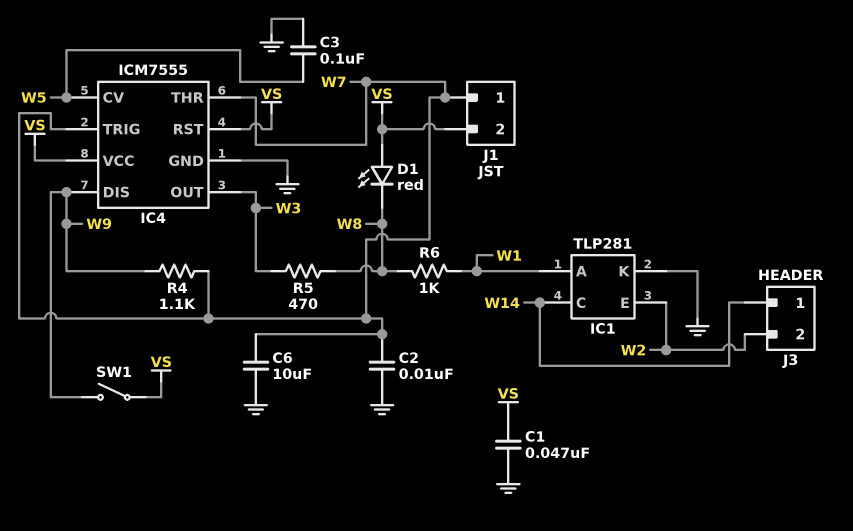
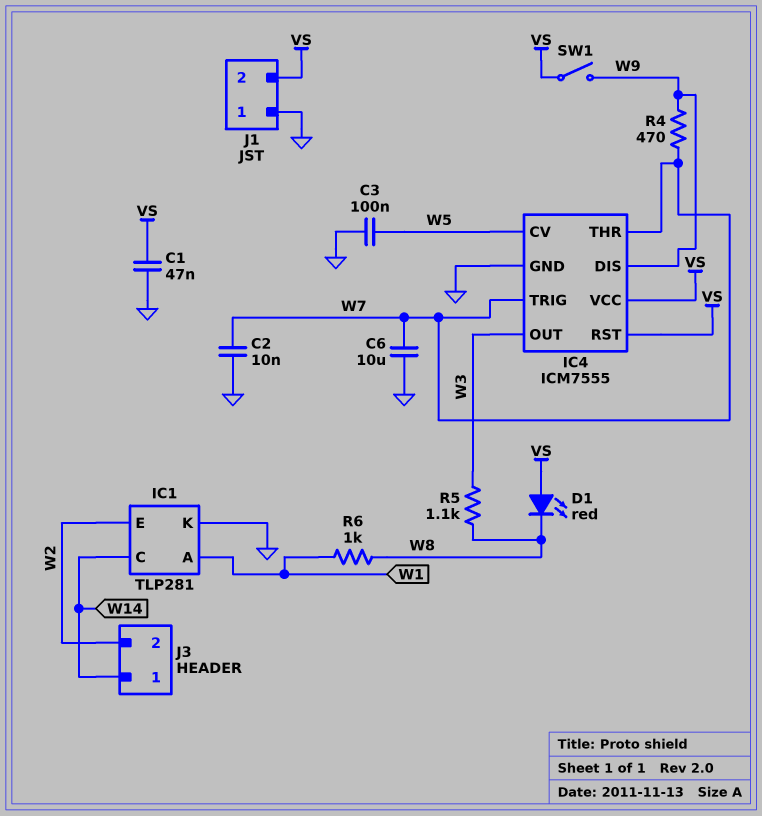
J1 pin 1: W7 -> GND
R4: 1.1k (W7, W9) -> 470 (W7, W9)
R5: 470 (W3, W8) -> 1.1k (W3, W8)

